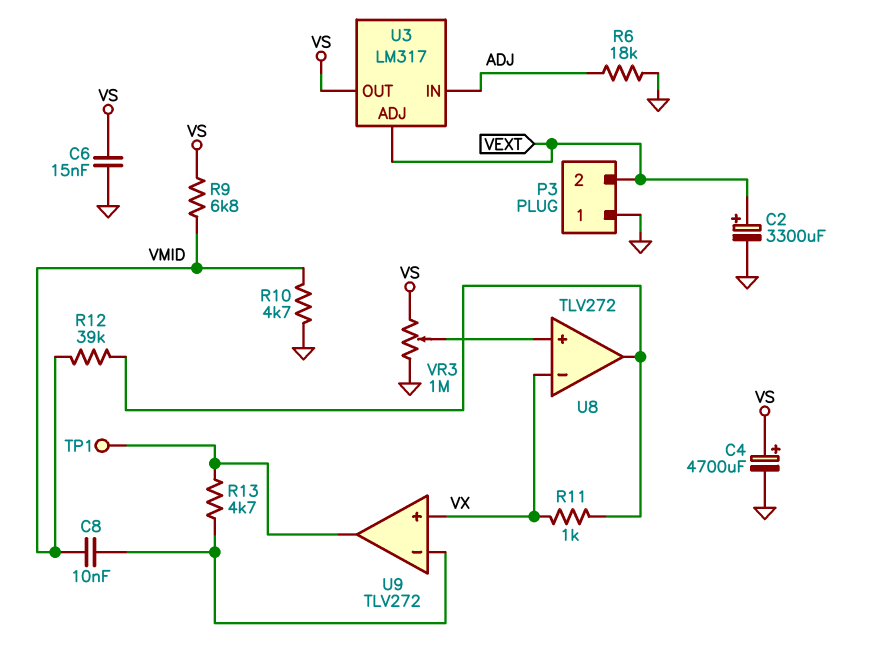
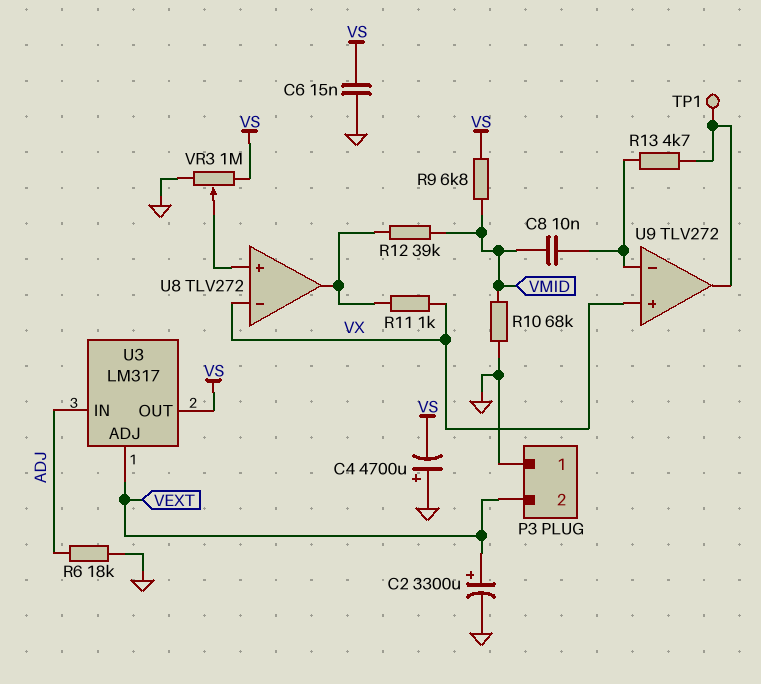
C4: 4700uF (plus VS, minus GND) -> 4700uF (plus GND, minus VS)
R10: 4.7k (GND, VMID) -> 68k (GND, VMID)

